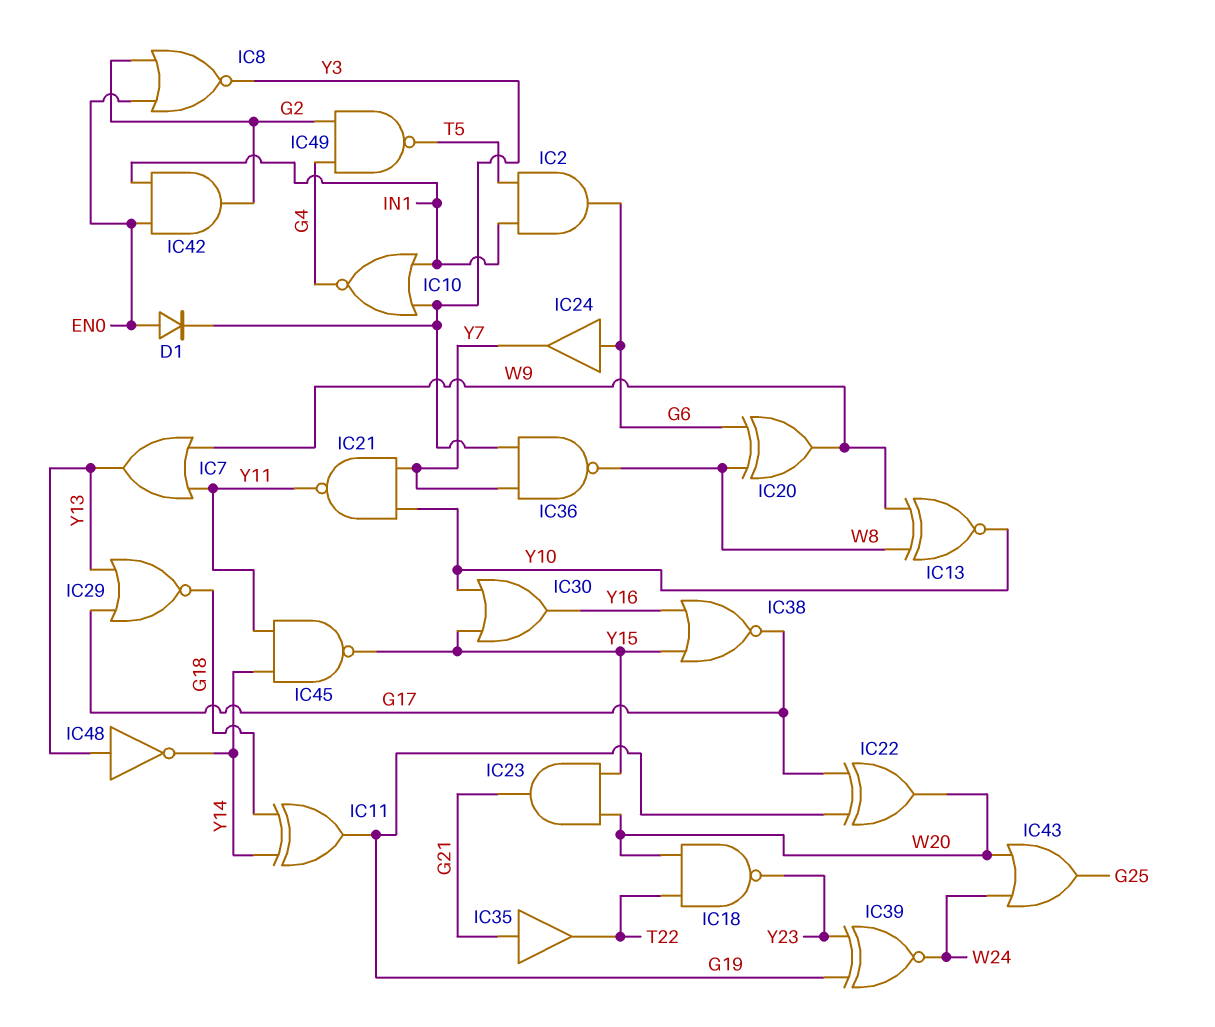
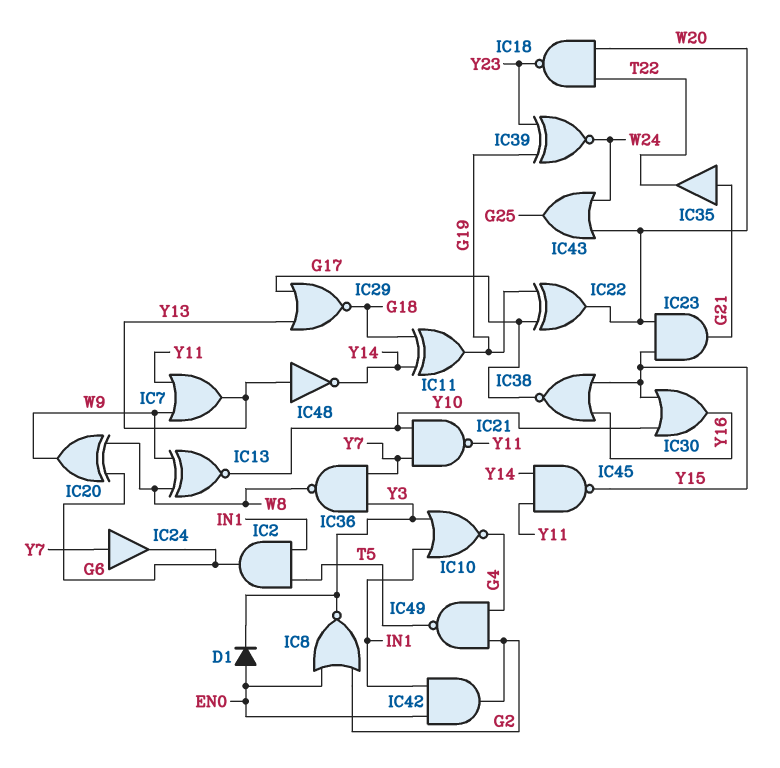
IC24: buffer (in G6, out Y7) -> buffer (in Y7, out G6)

